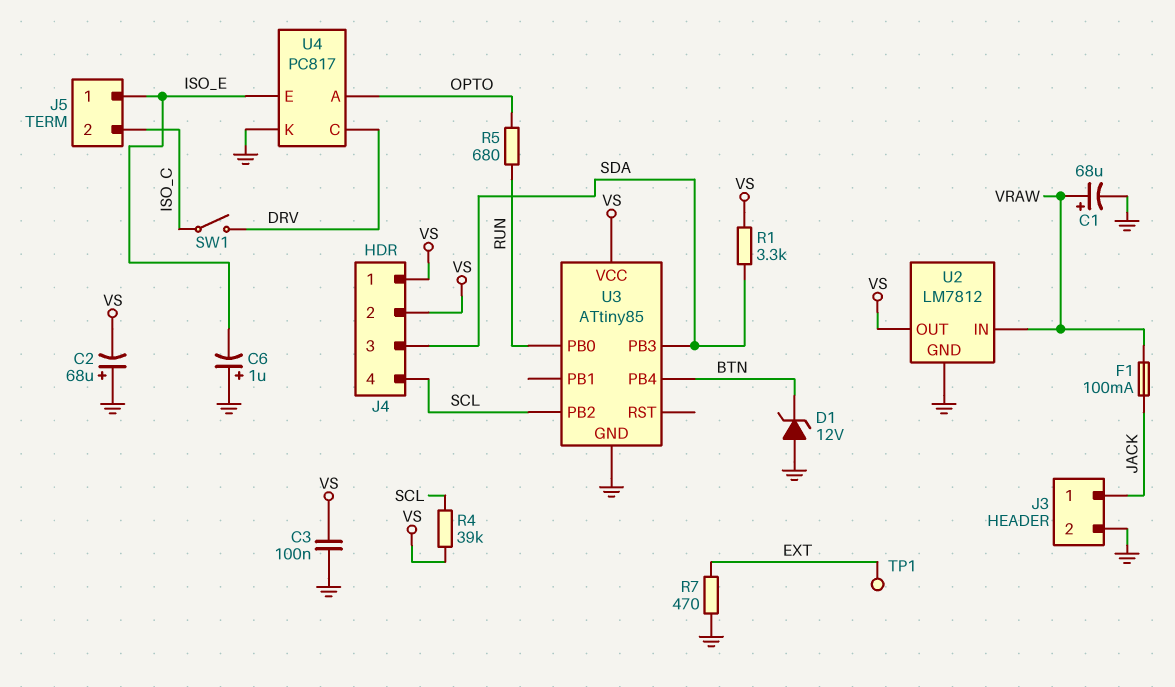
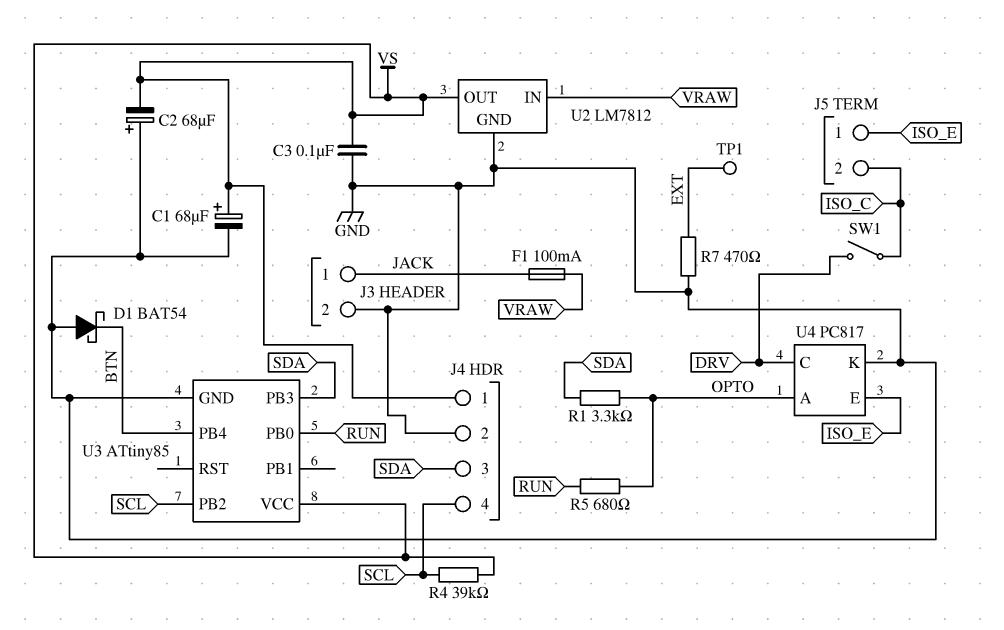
C1: 68uF (plus VRAW, minus GND) -> 68uF (plus VS, minus GND)
C6: 1uF (plus GND, minus ISO_E) -> none
D1: zener 12V (A GND, K BTN) -> schottky BAT54 (A GND, K BTN)
J4 pin 2: VS -> GND
R1: 3.3k (SDA, VS) -> 3.3k (OPTO, SDA)

